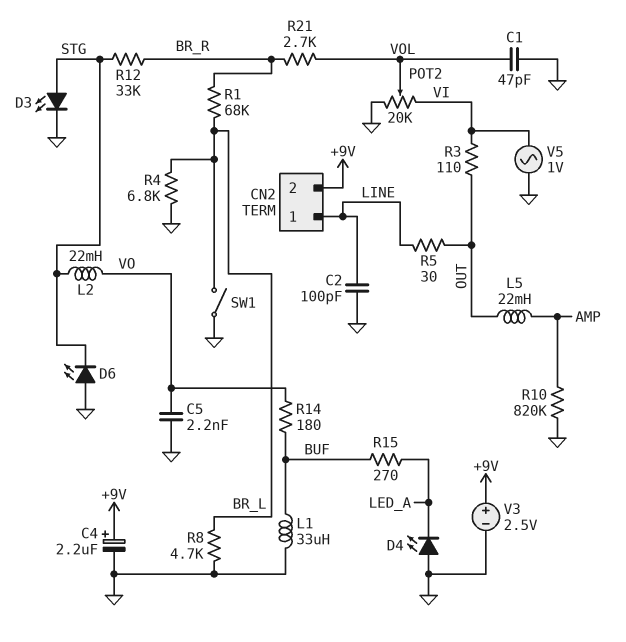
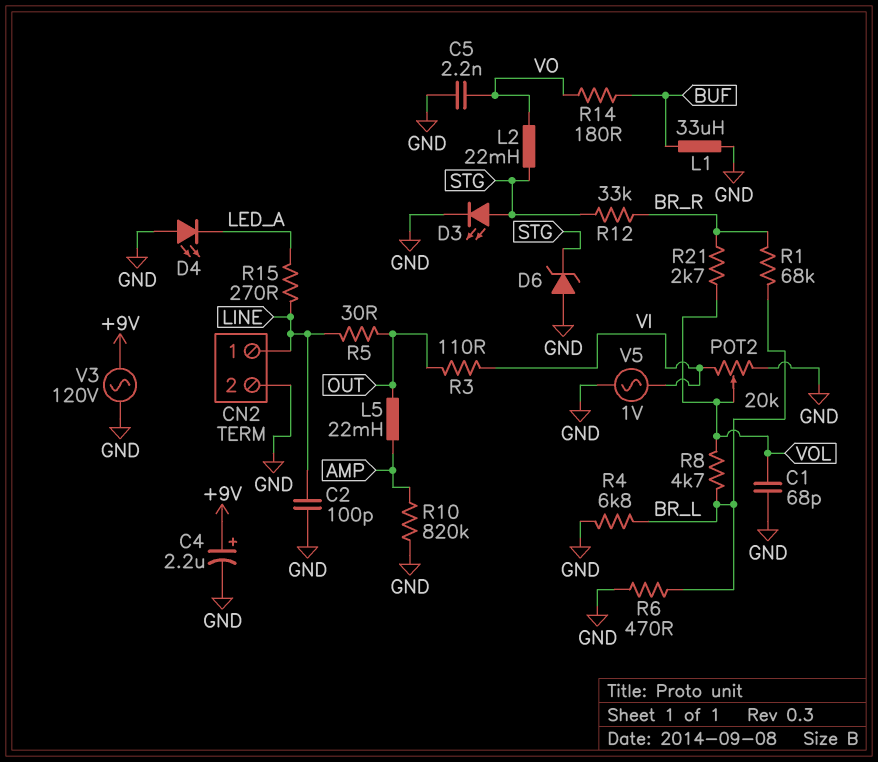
C1: 47pF (GND, VOL) -> 68pF (GND, VOL)
CN2 pin 2: +9V -> GND
D6: LED (A GND, K STG) -> zener (A GND, K STG)
R6: none -> 470 (BR_L, GND)
R8: 4.7k (BR_L, GND) -> 4.7k (BR_L, VOL)
R15: 270 (BUF, LED_A) -> 270 (LED_A, LINE)
SW1: switch (BR_L, GND) -> none
V3: 2.5V (plus +9V, minus GND) -> AC 120V (+9V, GND)

